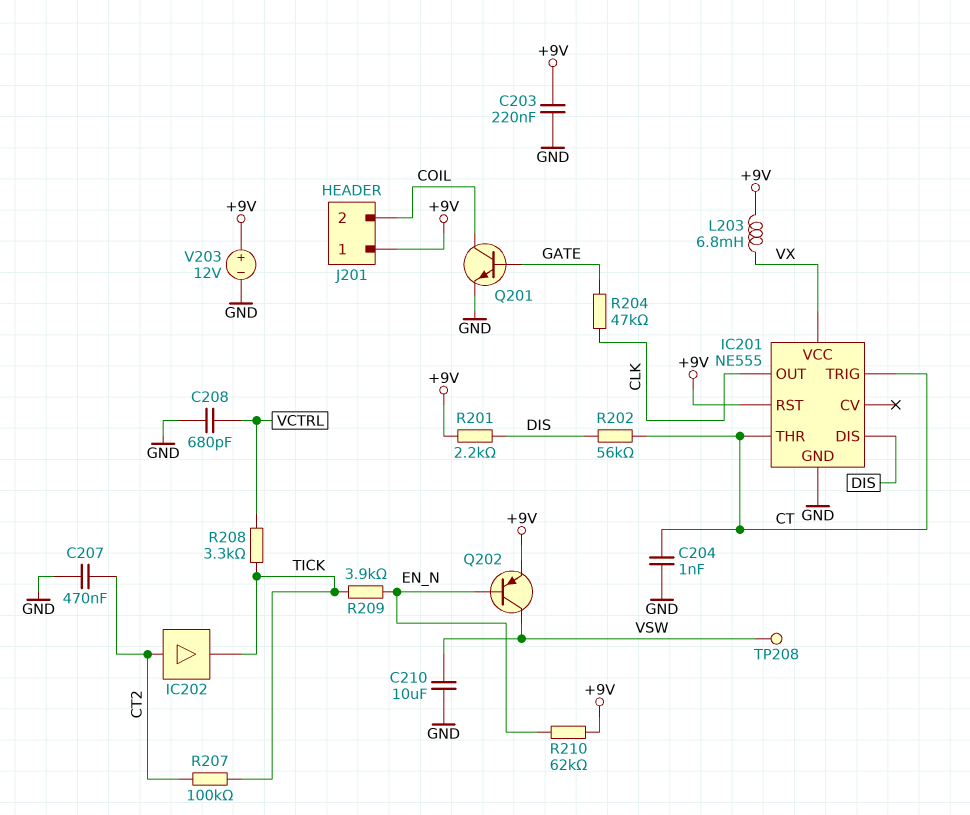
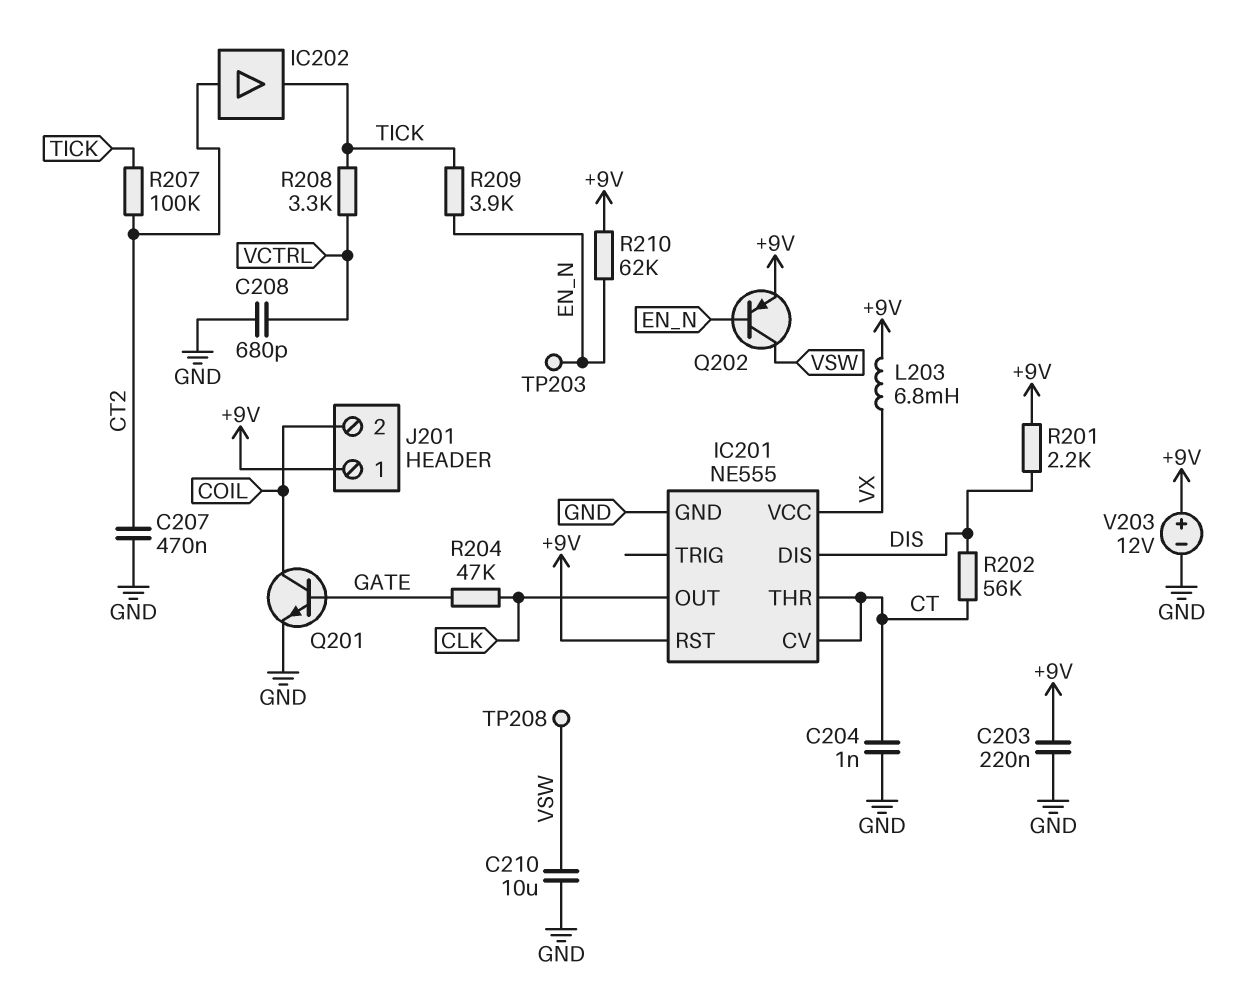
IC201 pin CV: none -> CT
IC201 pin TRIG: CT -> none
TP203: none -> test point (EN_N)

